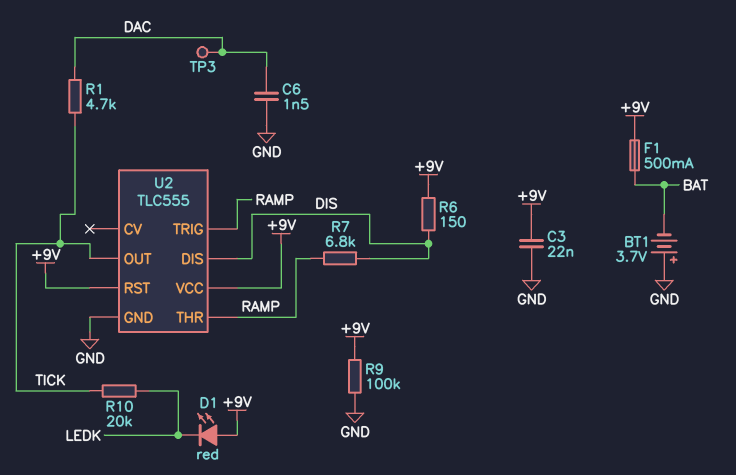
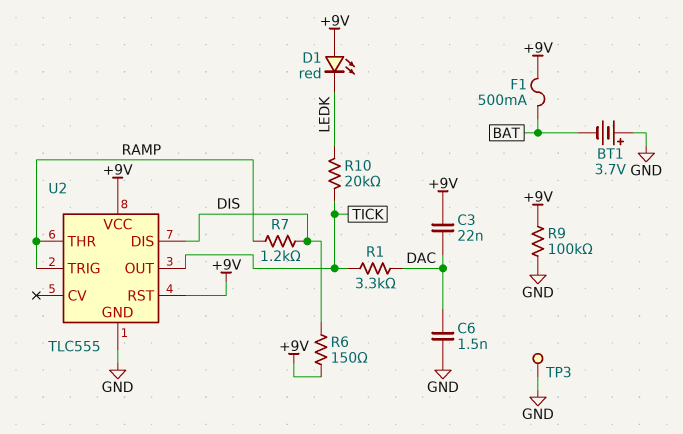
C3: 22nF (+9V, GND) -> 22nF (+9V, DAC)
R1: 4.7k (DAC, TICK) -> 3.3k (DAC, TICK)
R7: 6.8k (DIS, RAMP) -> 1.2k (DIS, RAMP)
TP3: test point (DAC) -> test point (GND)

